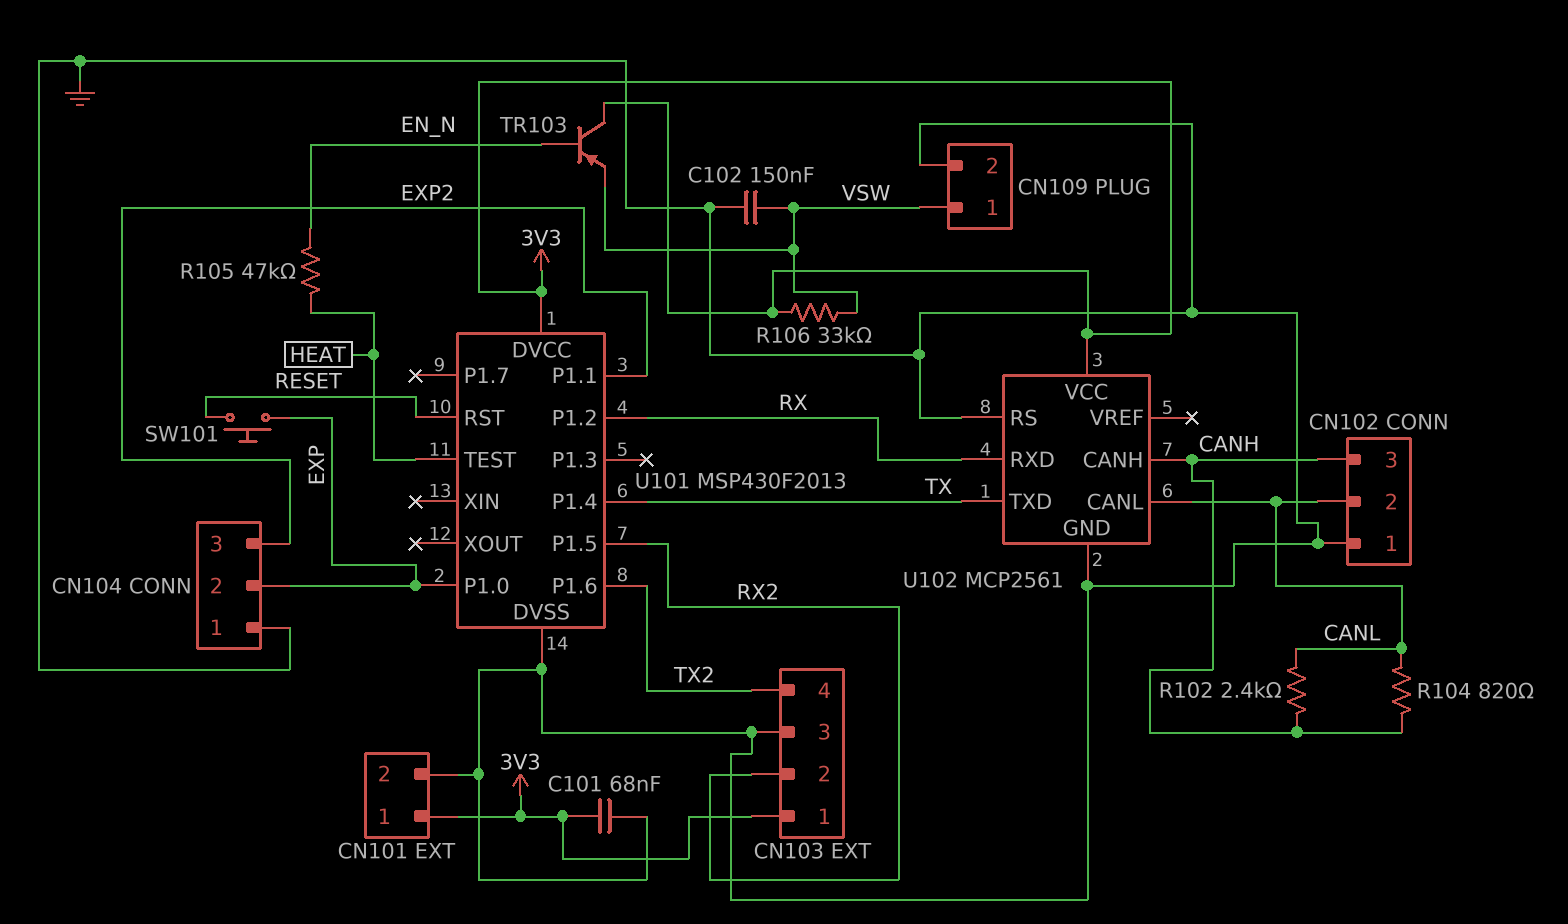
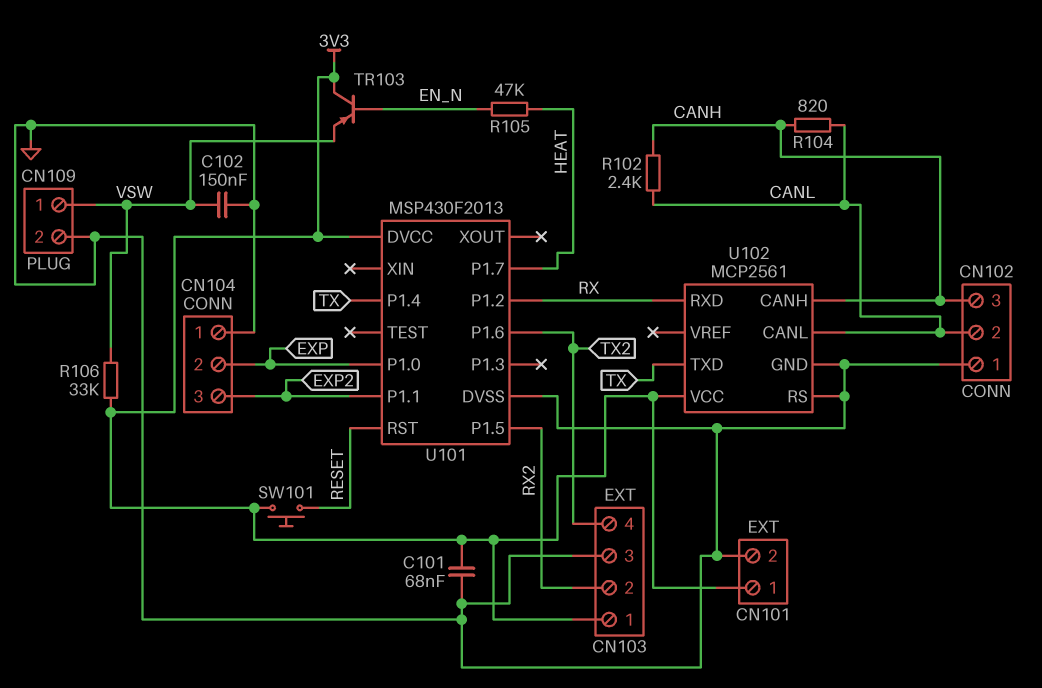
SW101: button (EXP, RESET) -> button (3V3, RESET)
U101 pin P1.7: none -> HEAT
U101 pin TEST: HEAT -> none

